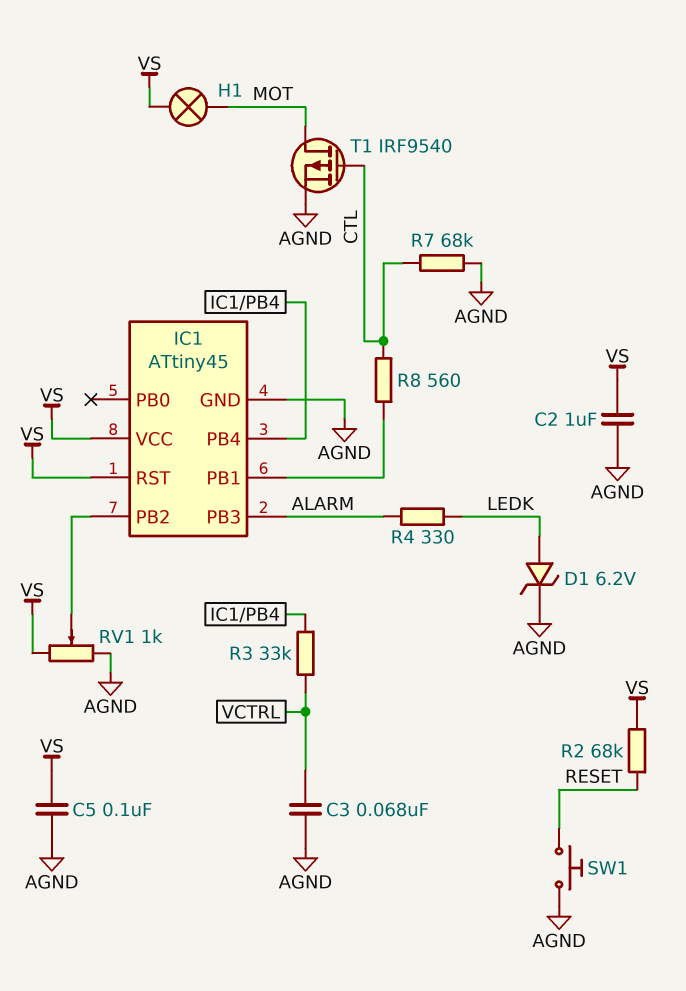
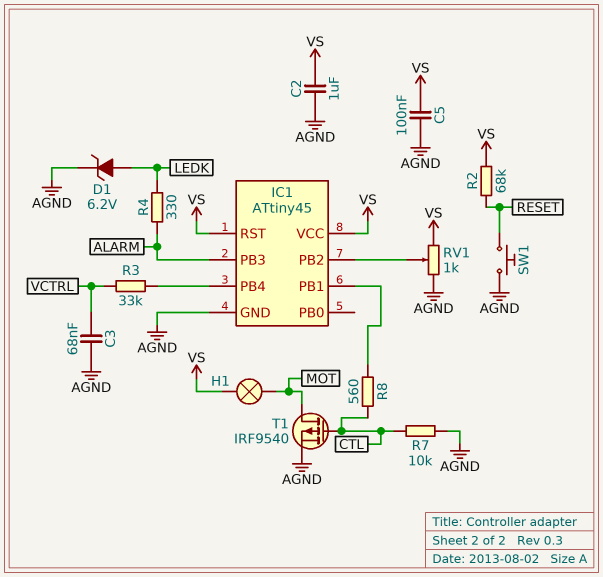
R7: 68k (AGND, CTL) -> 10k (AGND, CTL)

